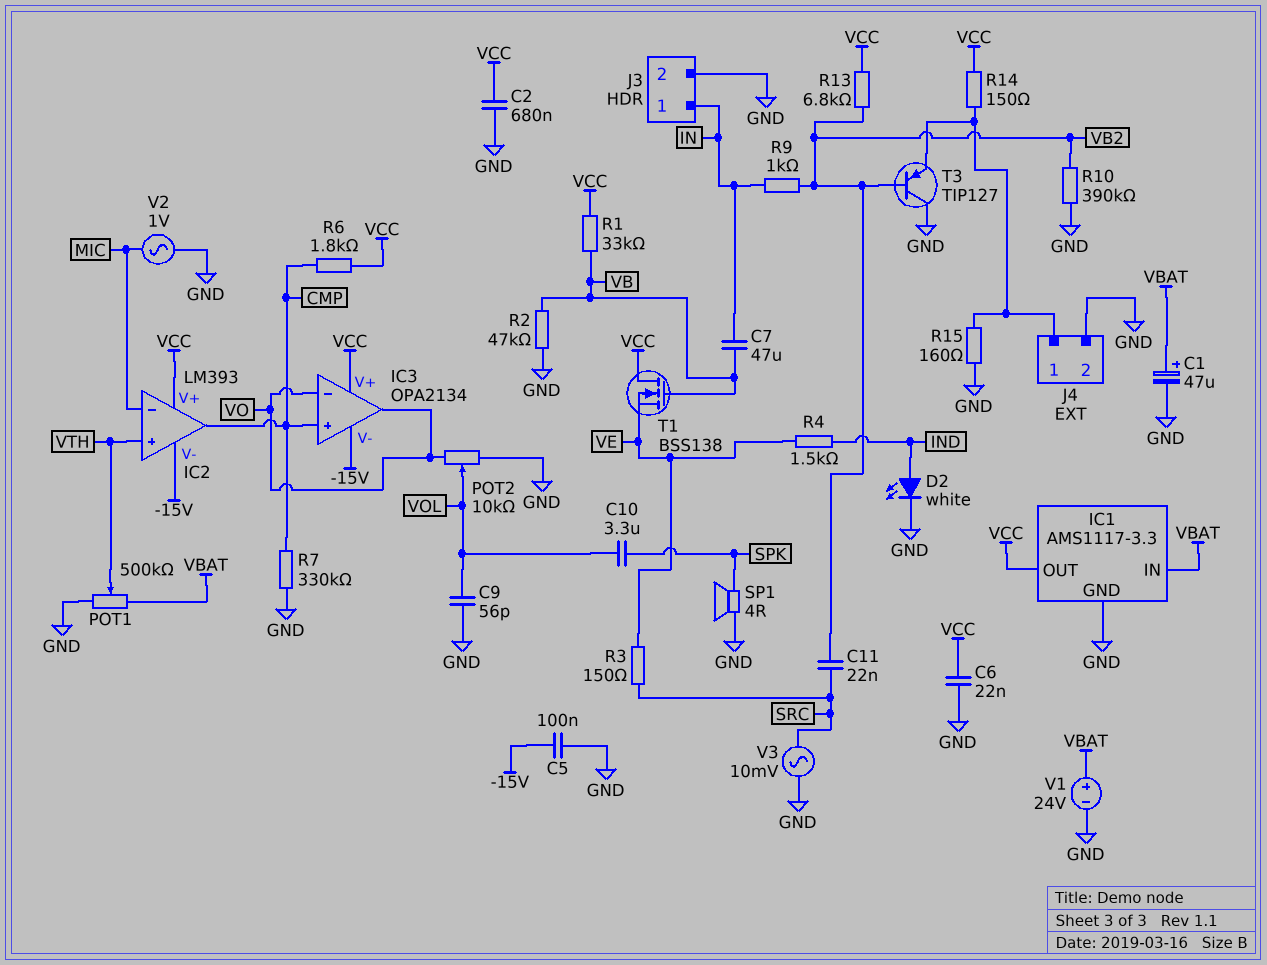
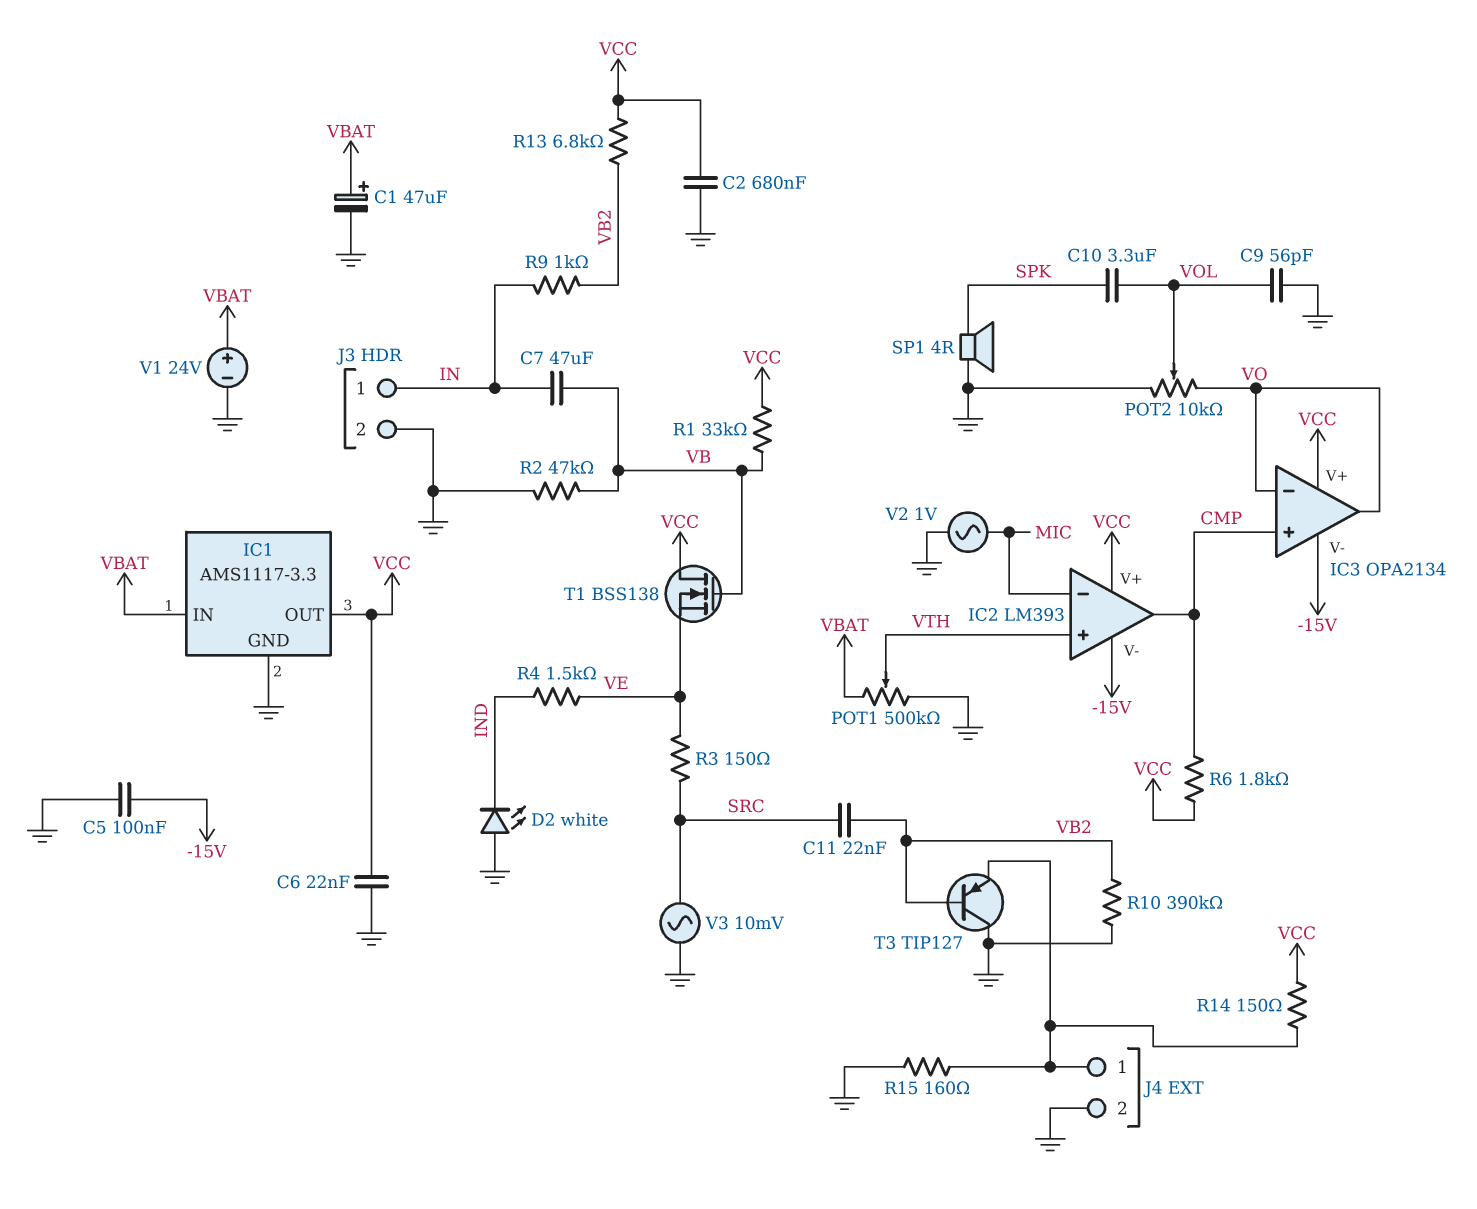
D2: LED white (A IND, K GND) -> LED white (A GND, K IND)
R7: 330k (CMP, GND) -> none

